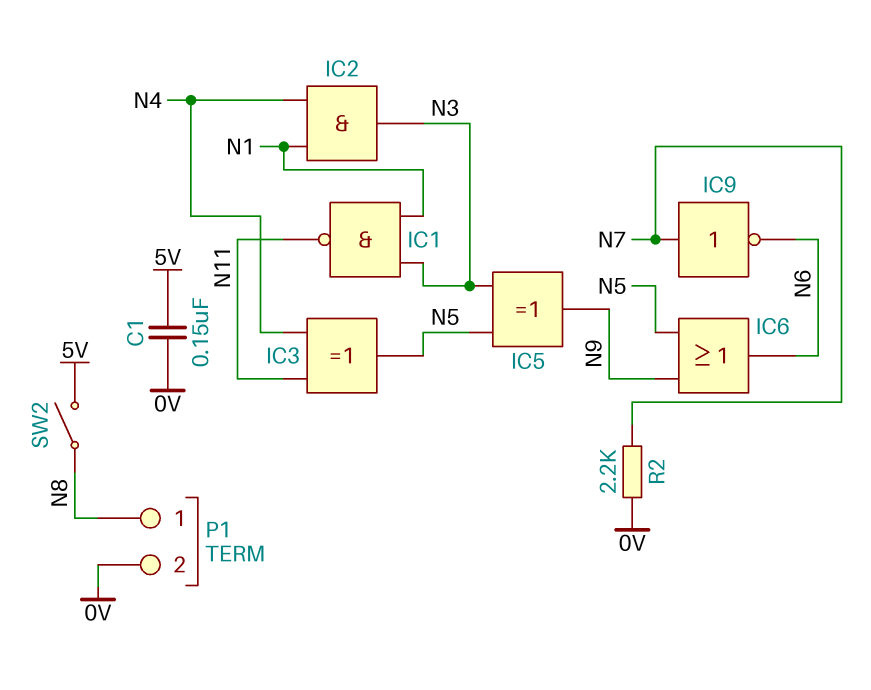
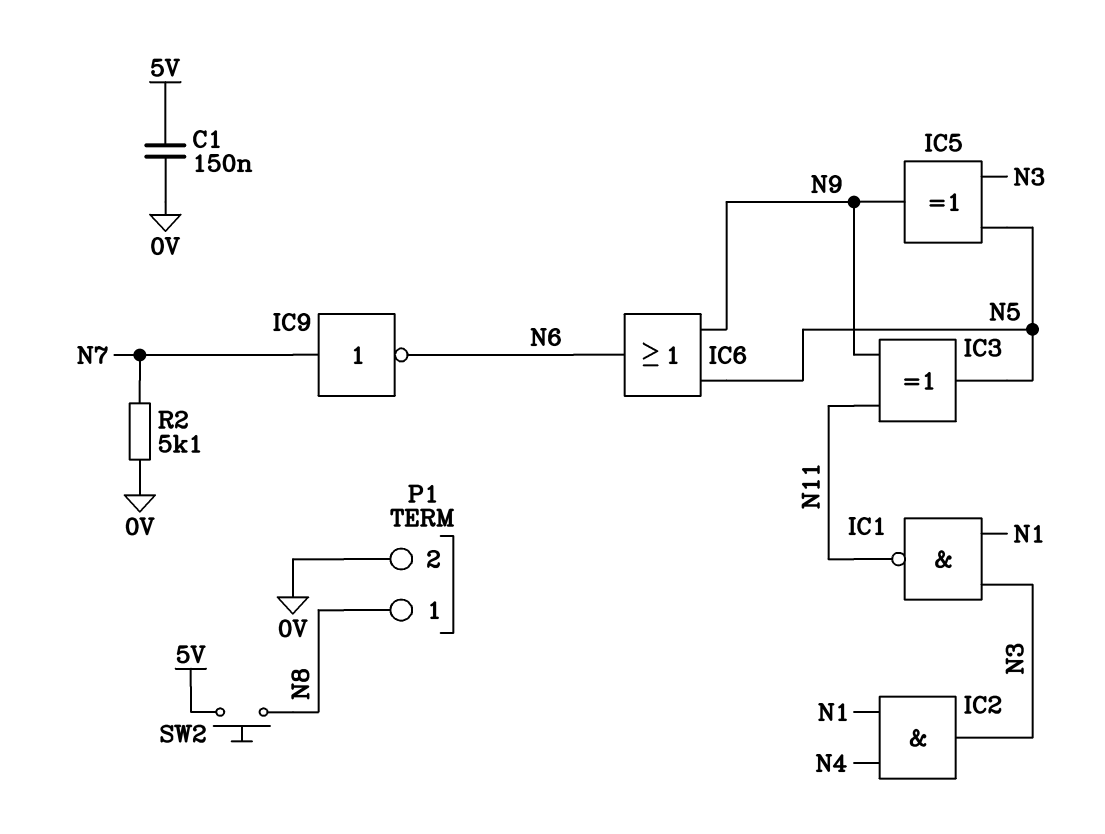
IC3: XOR (in N4, in N11, out N5) -> XOR (in N9, in N11, out N5)
R2: 2.2k (0V, N7) -> 5.1k (0V, N7)
SW2: switch (5V, N8) -> button (5V, N8)

